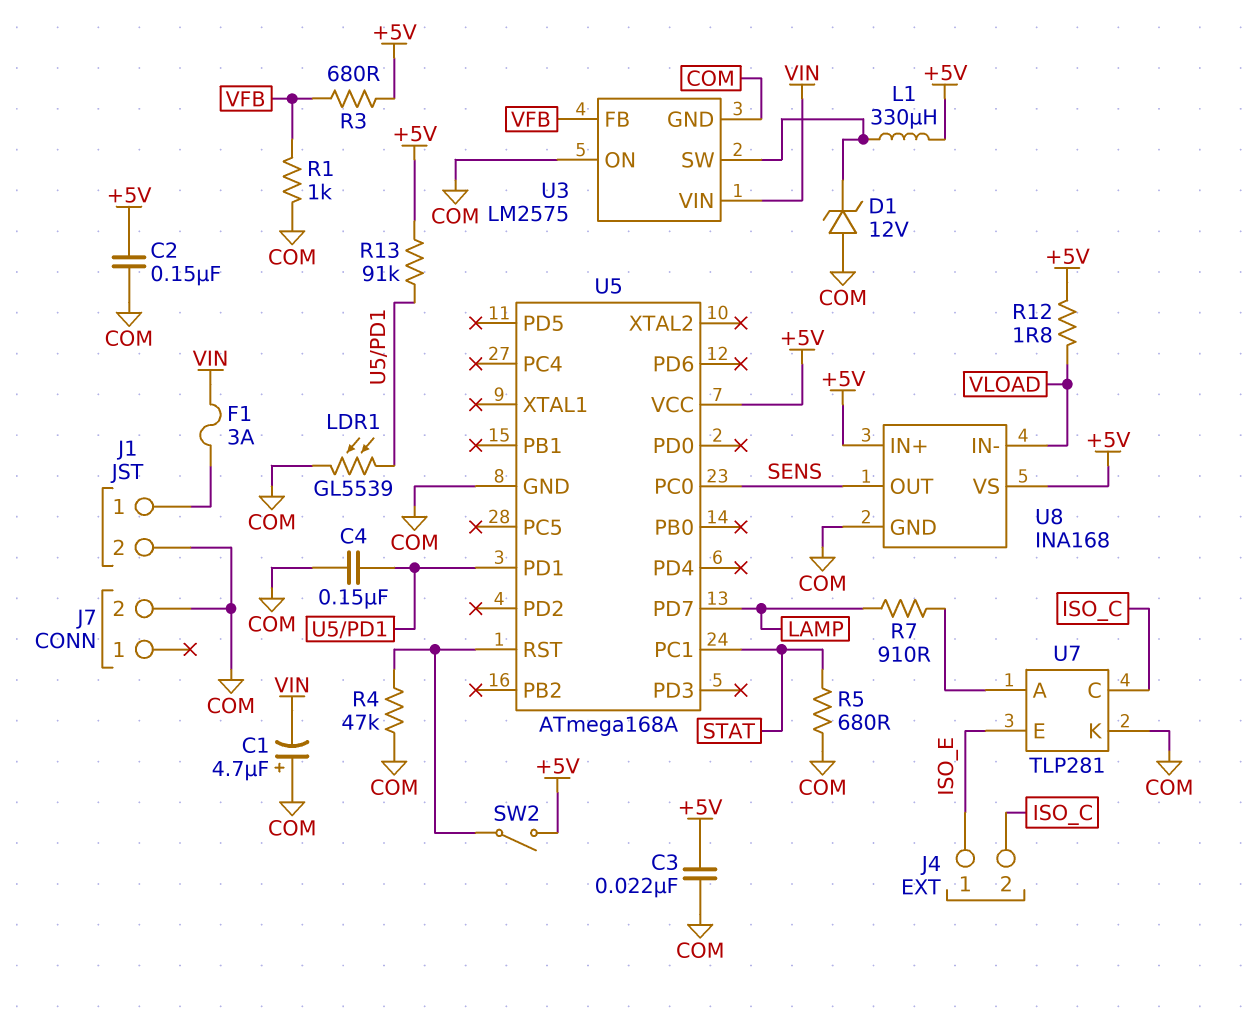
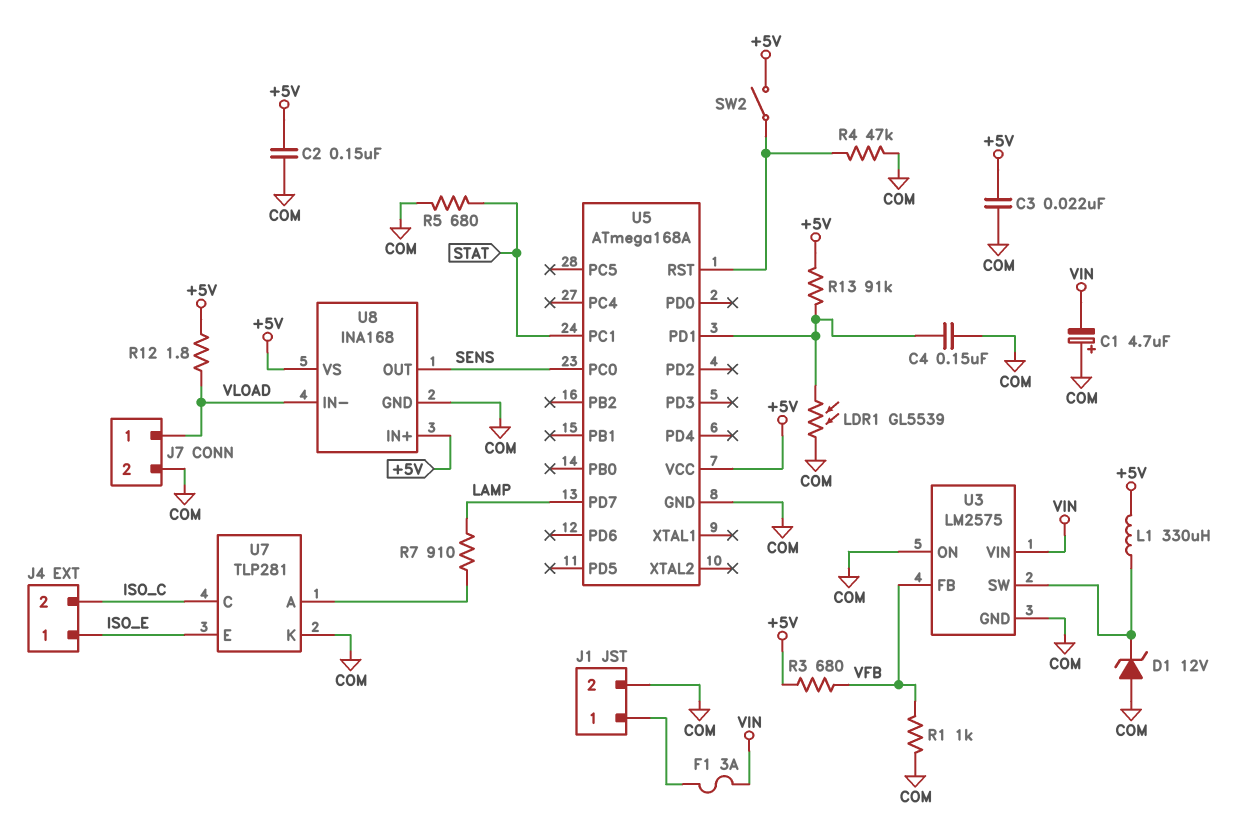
J7 pin 1: none -> VLOAD

